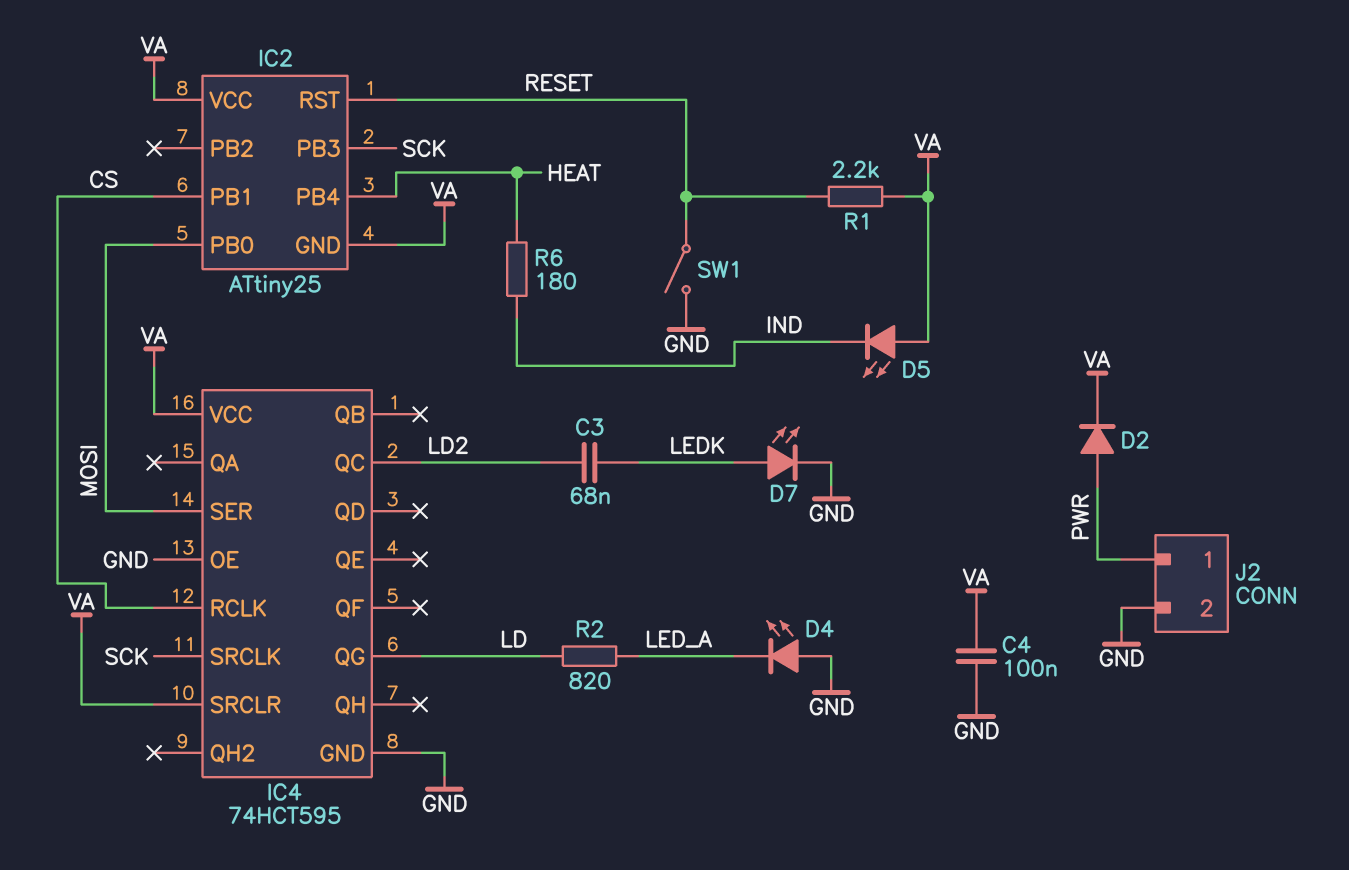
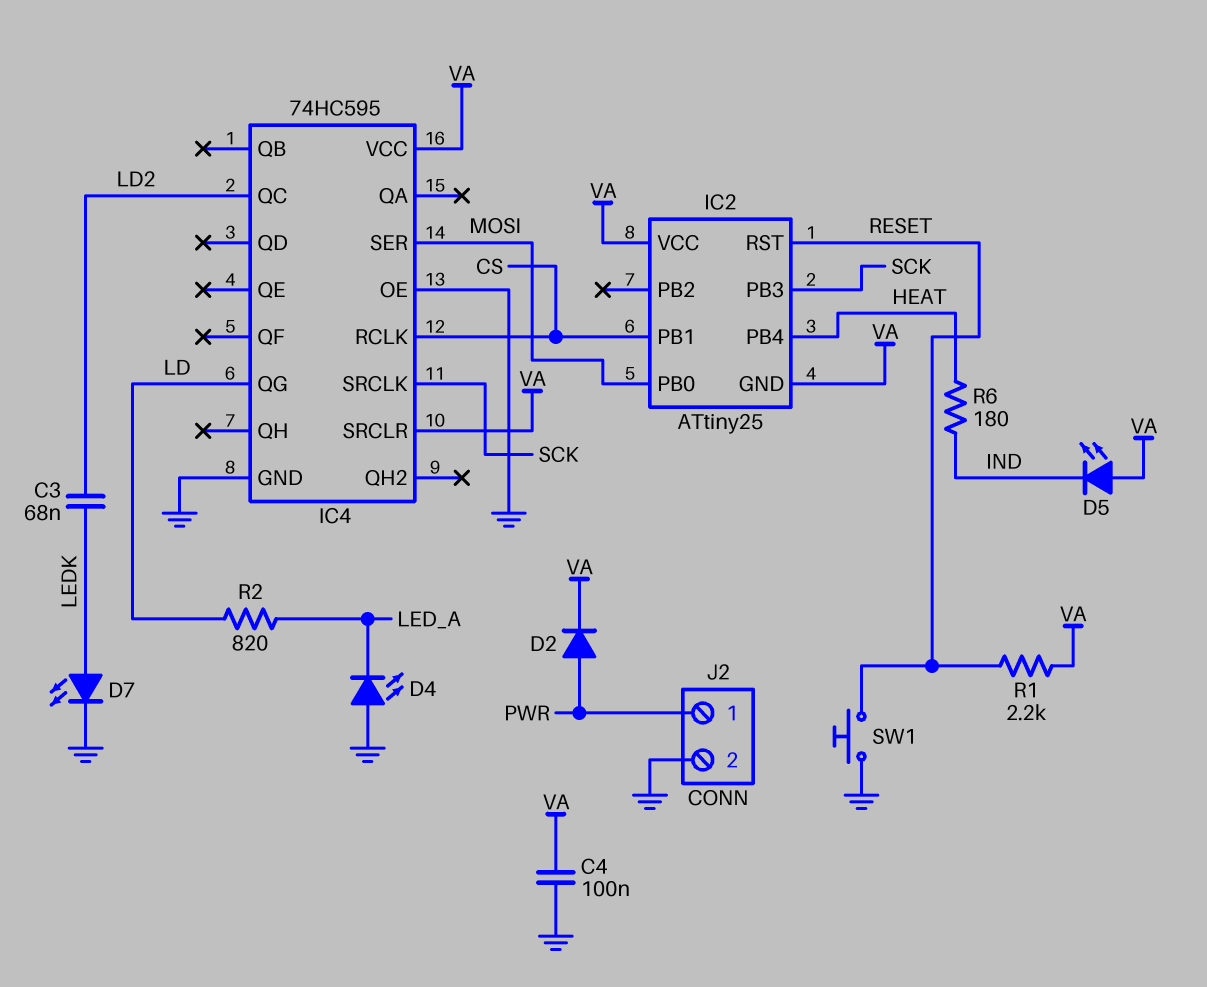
IC4: 74HCT595 -> 74HC595
SW1: switch (GND, RESET) -> button (GND, RESET)

